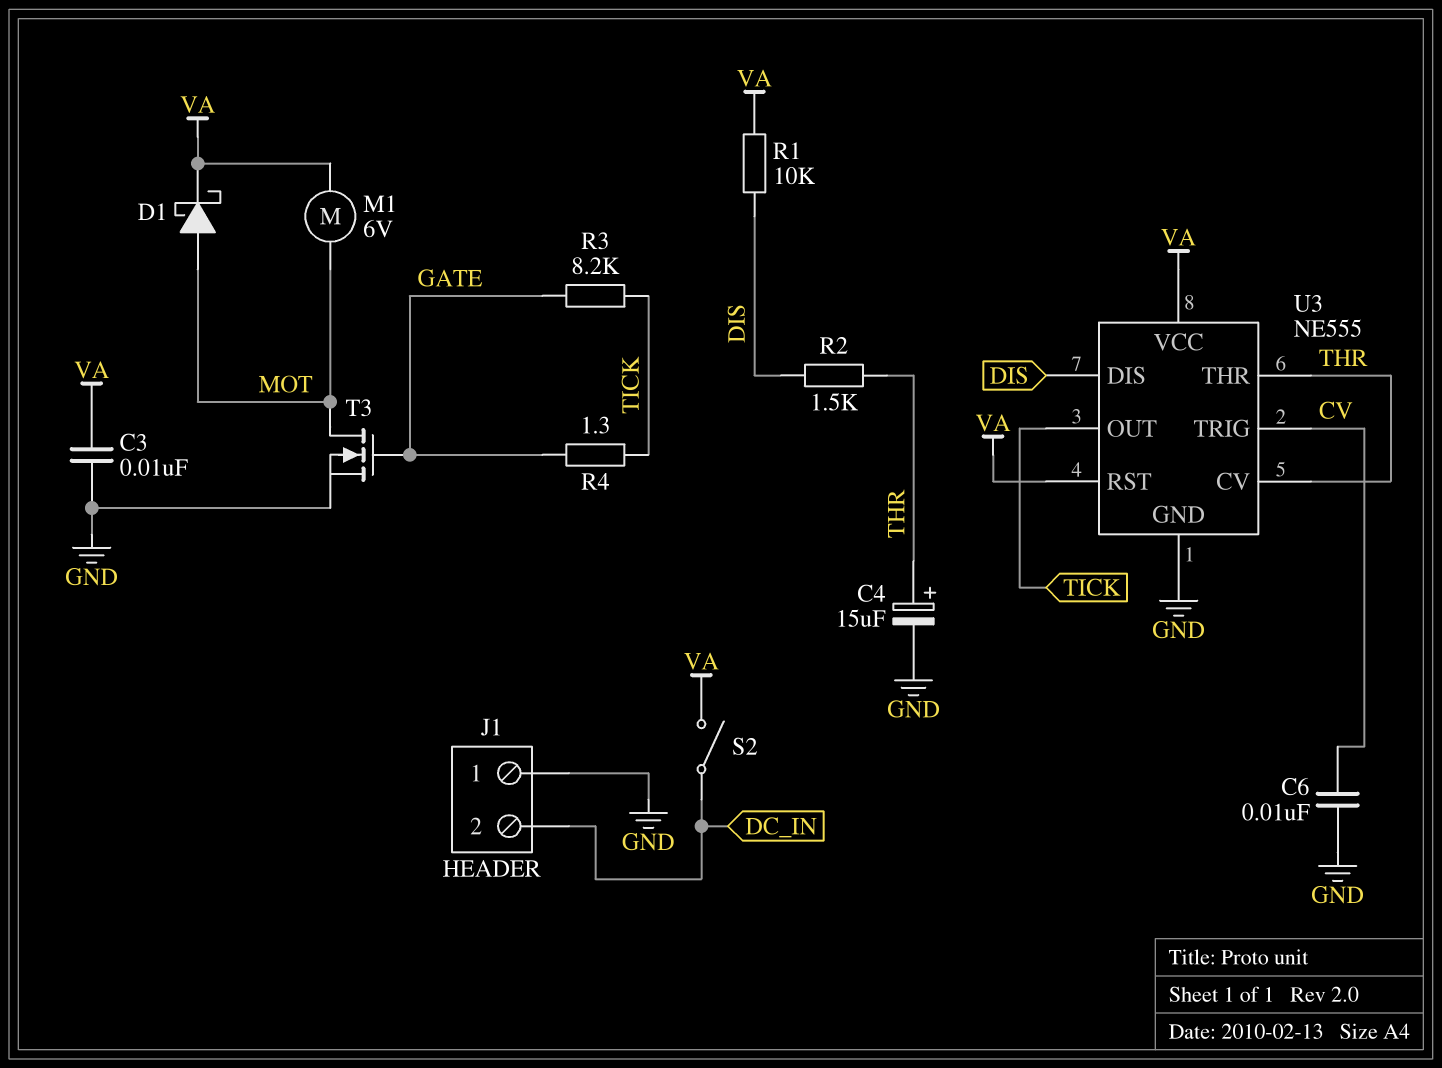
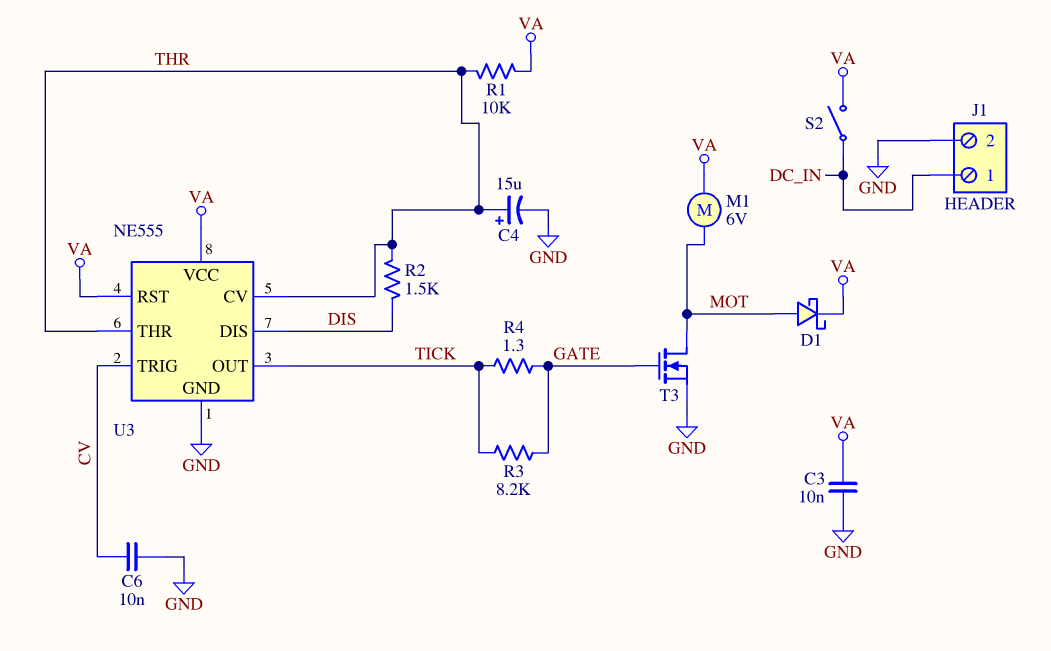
J1 pin 1: GND -> DC_IN
J1 pin 2: DC_IN -> GND
R1: 10k (DIS, VA) -> 10k (THR, VA)

